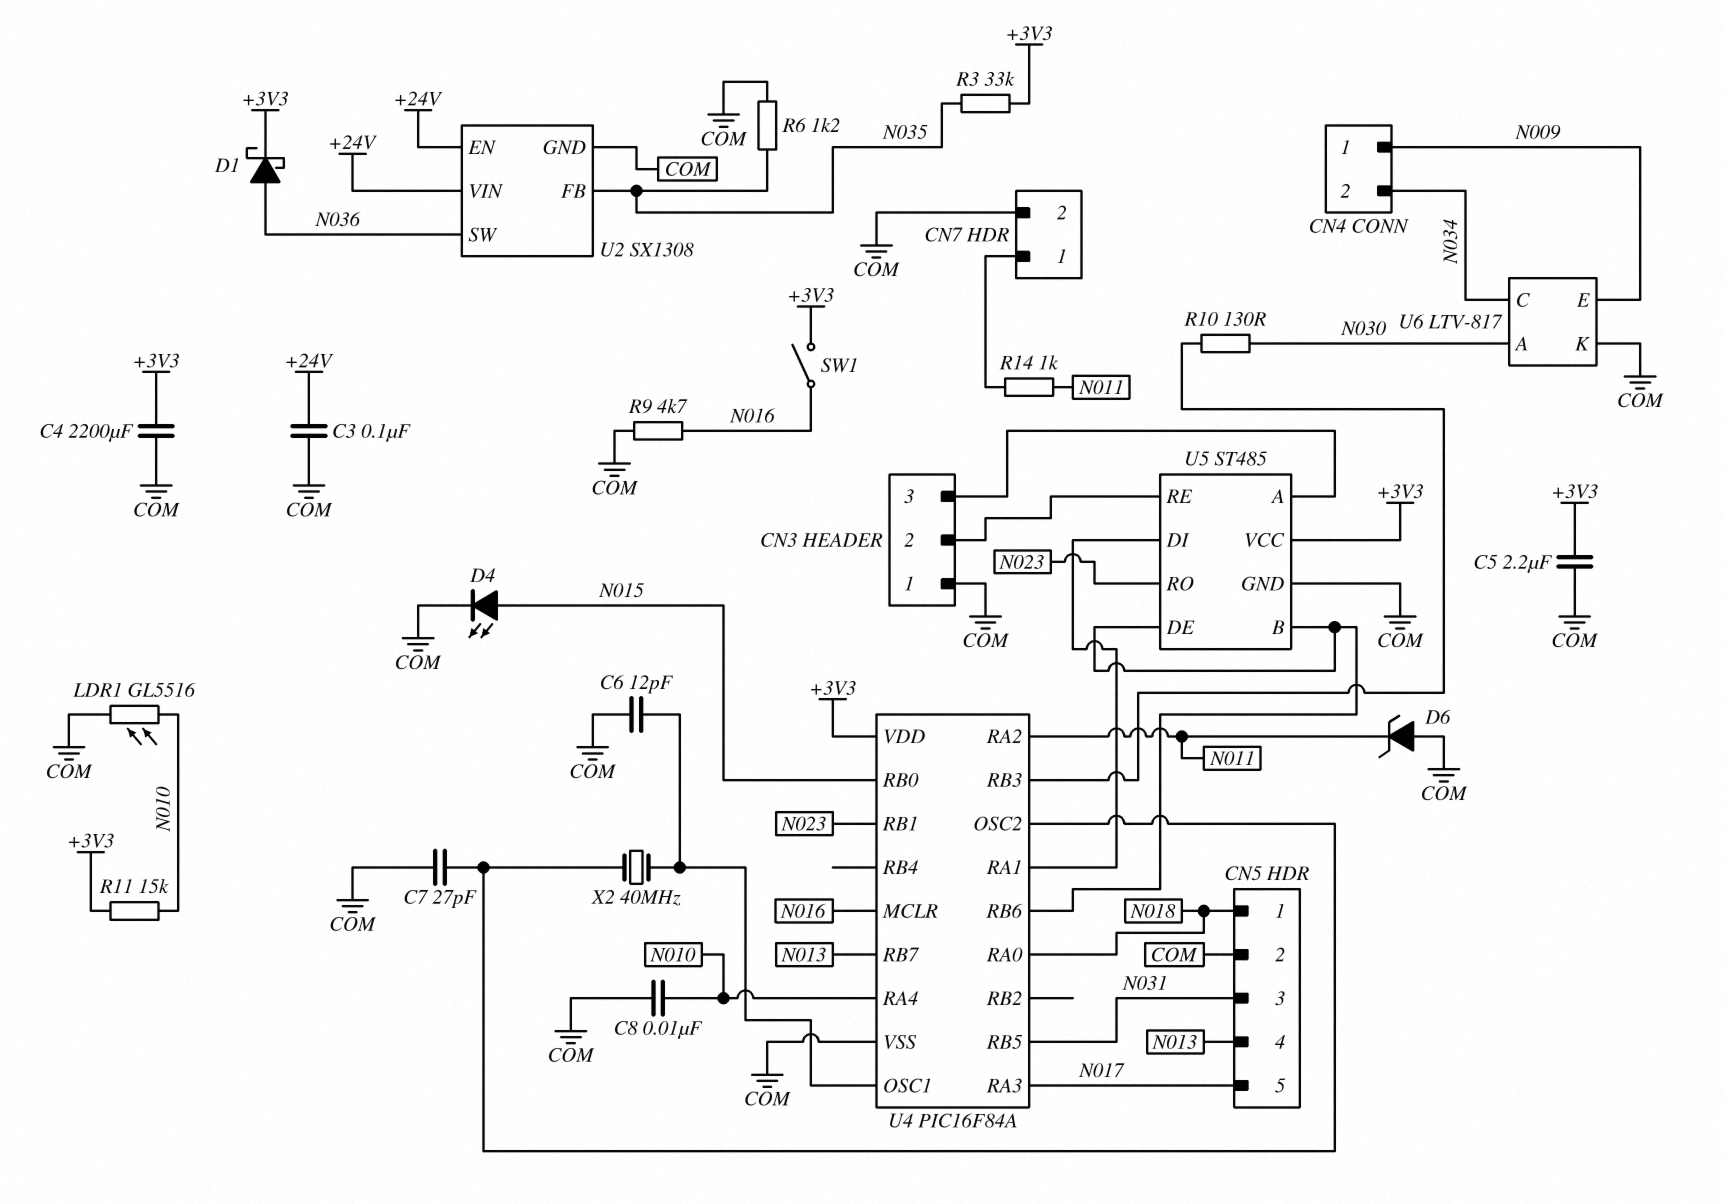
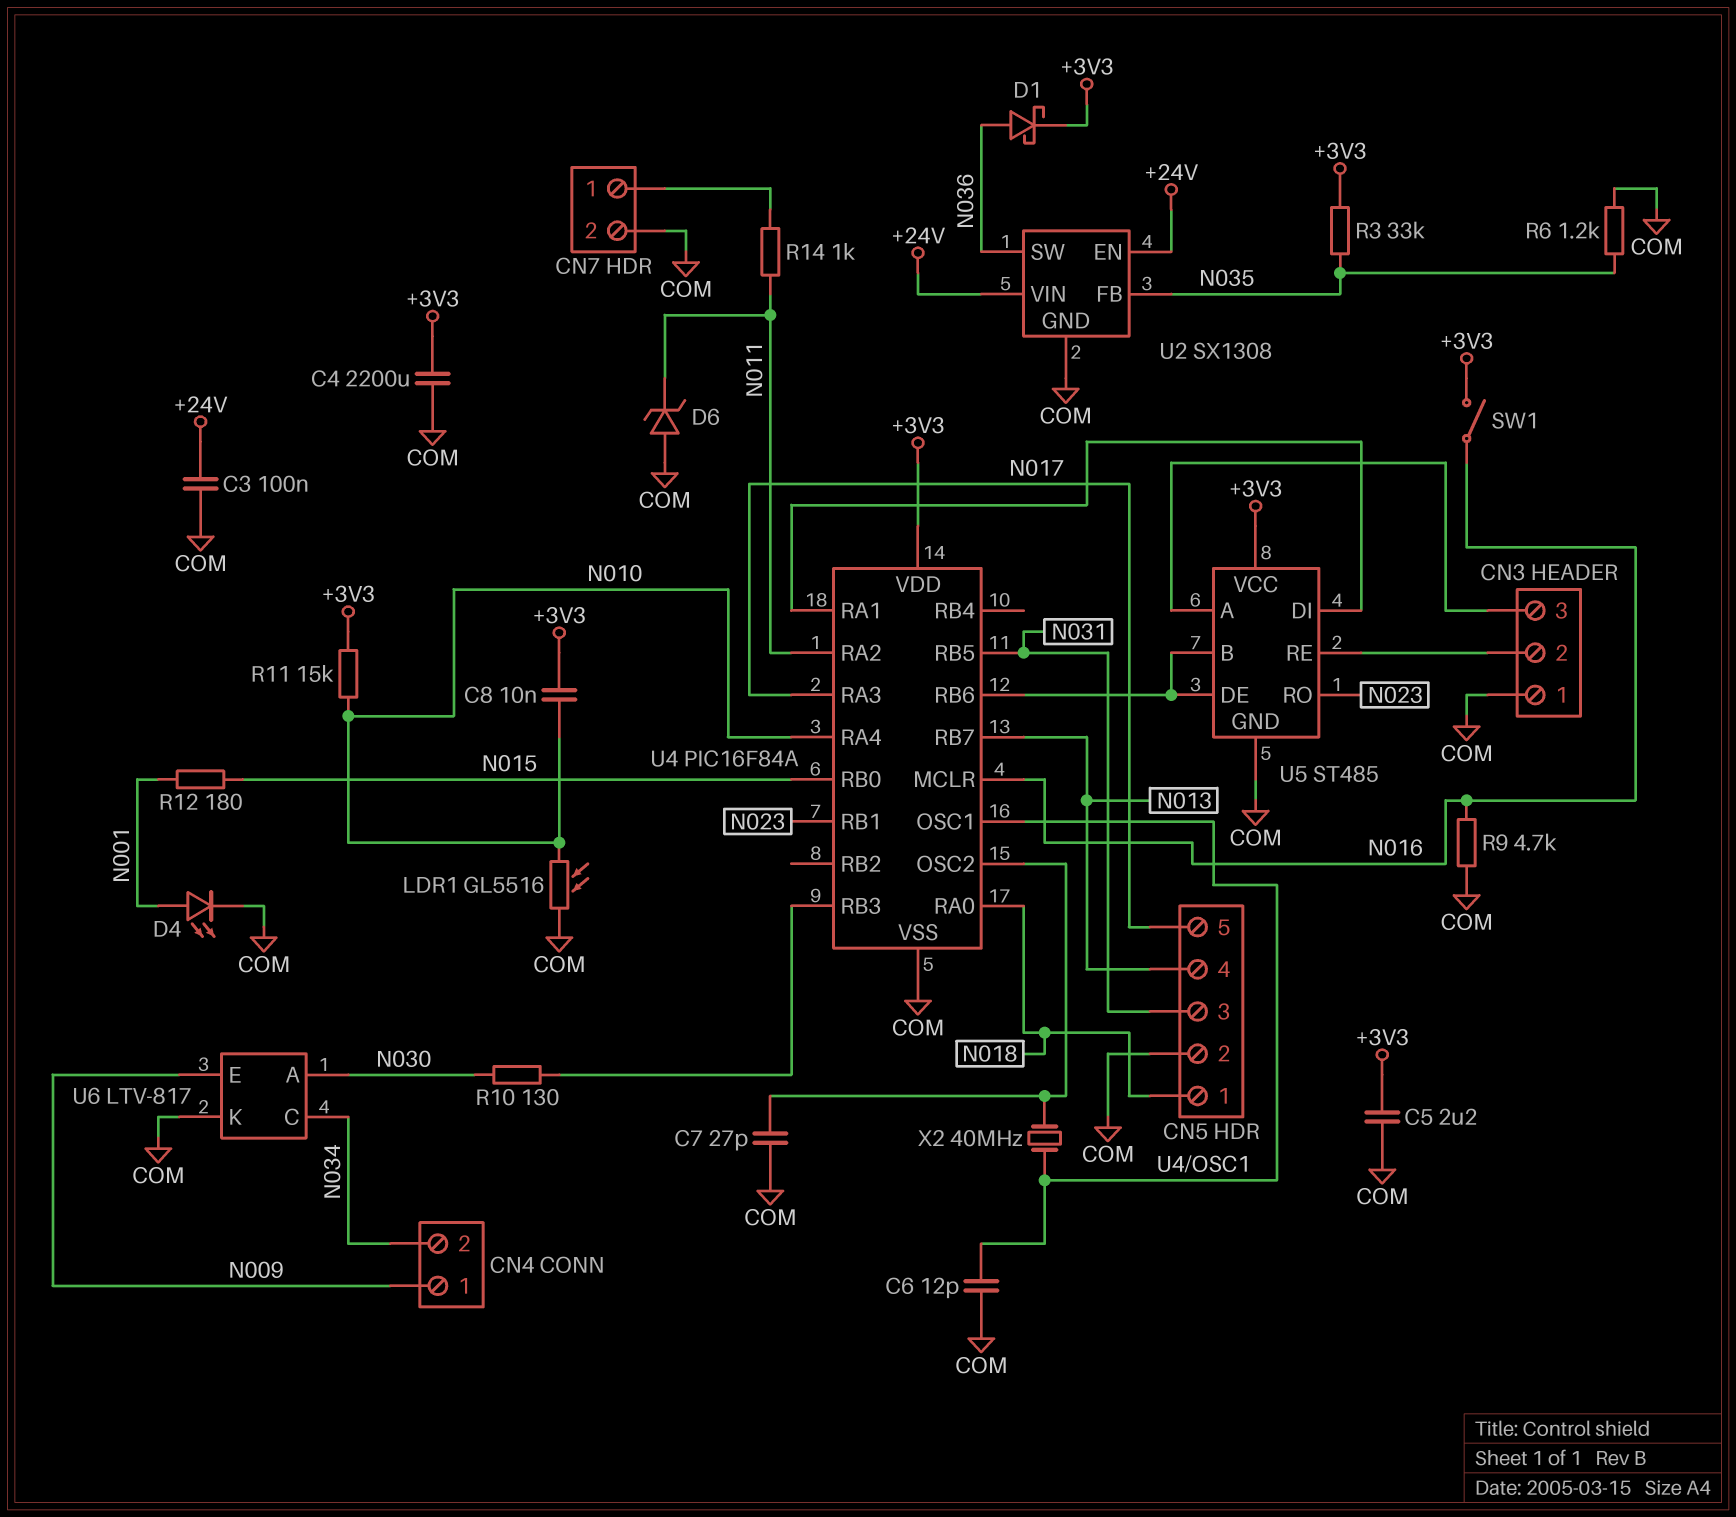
C8: 10nF (COM, N010) -> 10nF (+3V3, N010)
D4: LED (A N015, K COM) -> LED (A N001, K COM)
R12: none -> 180 (N001, N015)

